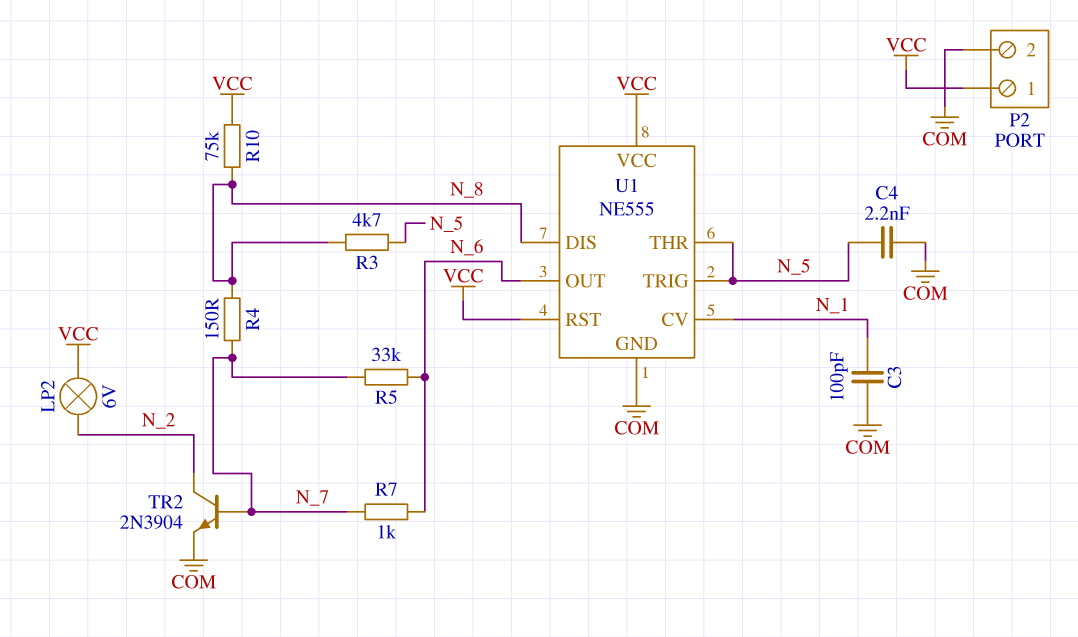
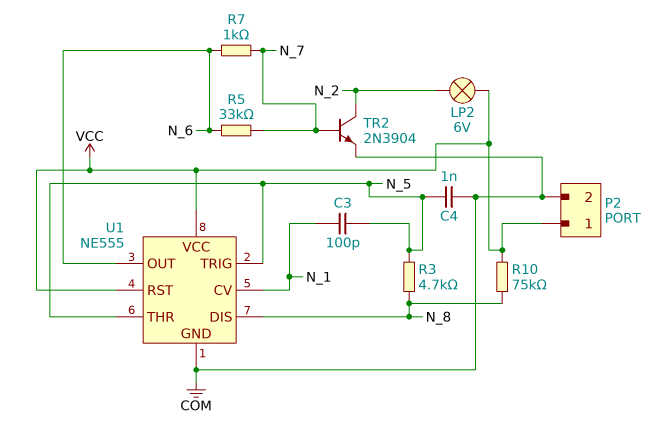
C3: 100pF (COM, N_1) -> 100pF (N_1, N_5)
C4: 2.2nF (COM, N_5) -> 1nF (COM, N_5)
R4: 150 (N_7, N_8) -> none

